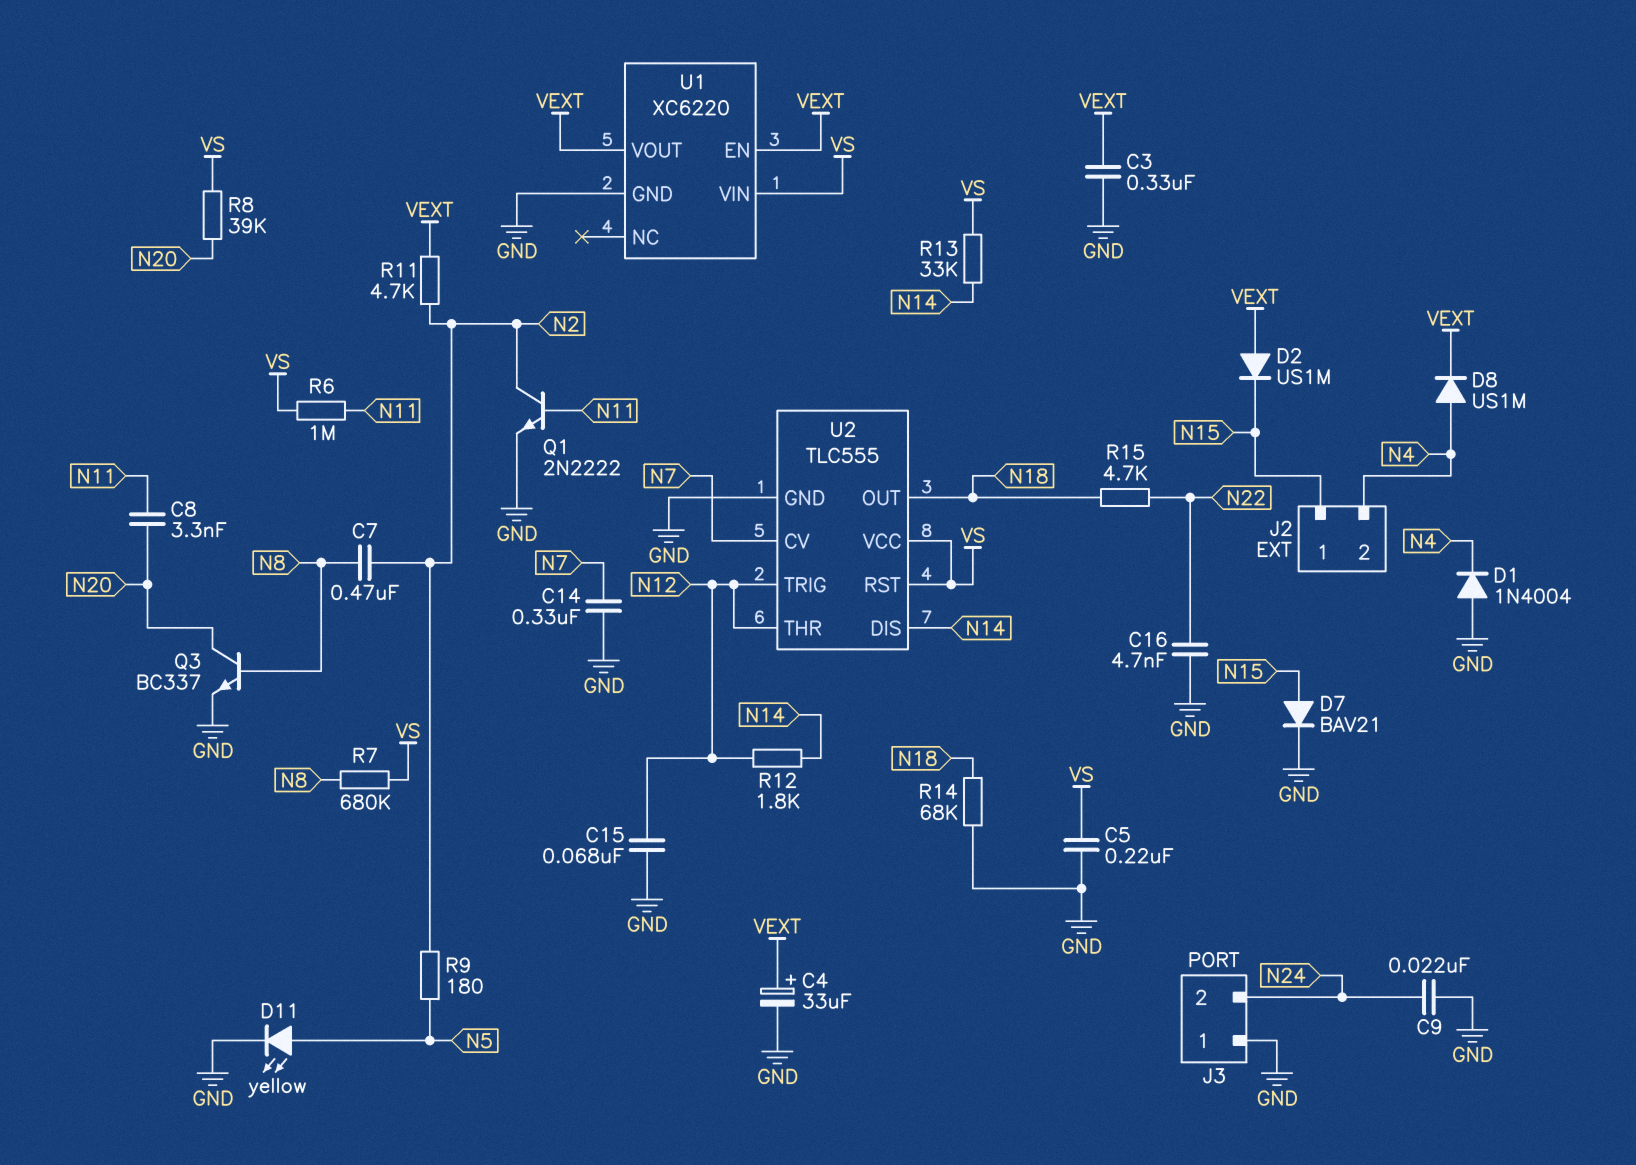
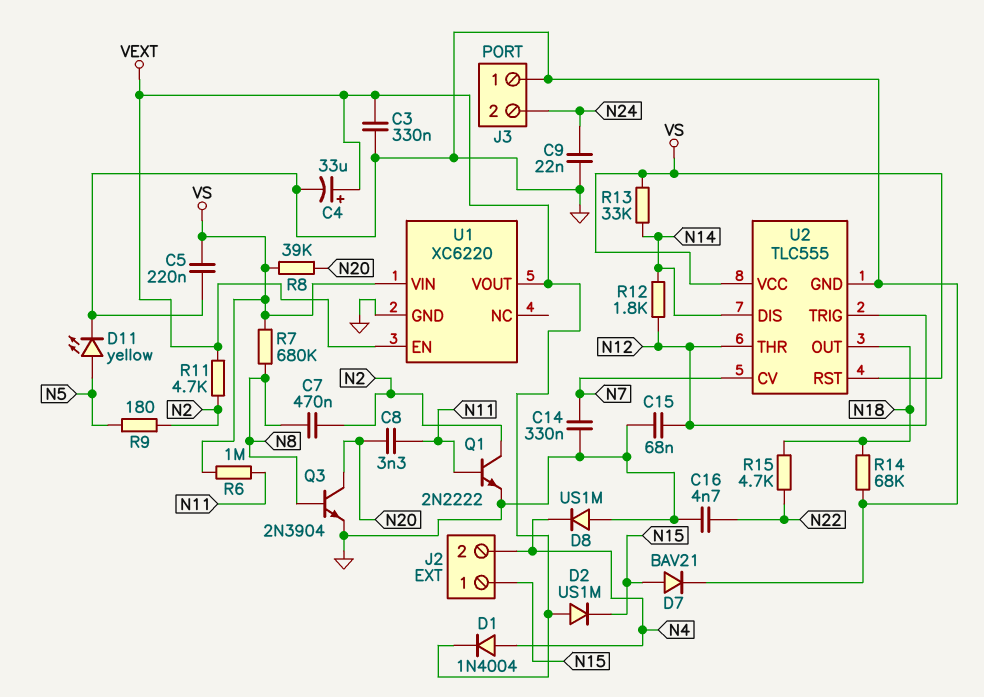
D1: diode 1N4004 (A GND, K N4) -> diode 1N4004 (A N4, K VEXT)
D8: diode US1M (A N4, K VEXT) -> diode US1M (A GND, K N4)
Q3: NPN BC337 (B N8, C N20, E GND) -> NPN 2N3904 (B N8, C N20, E GND)

